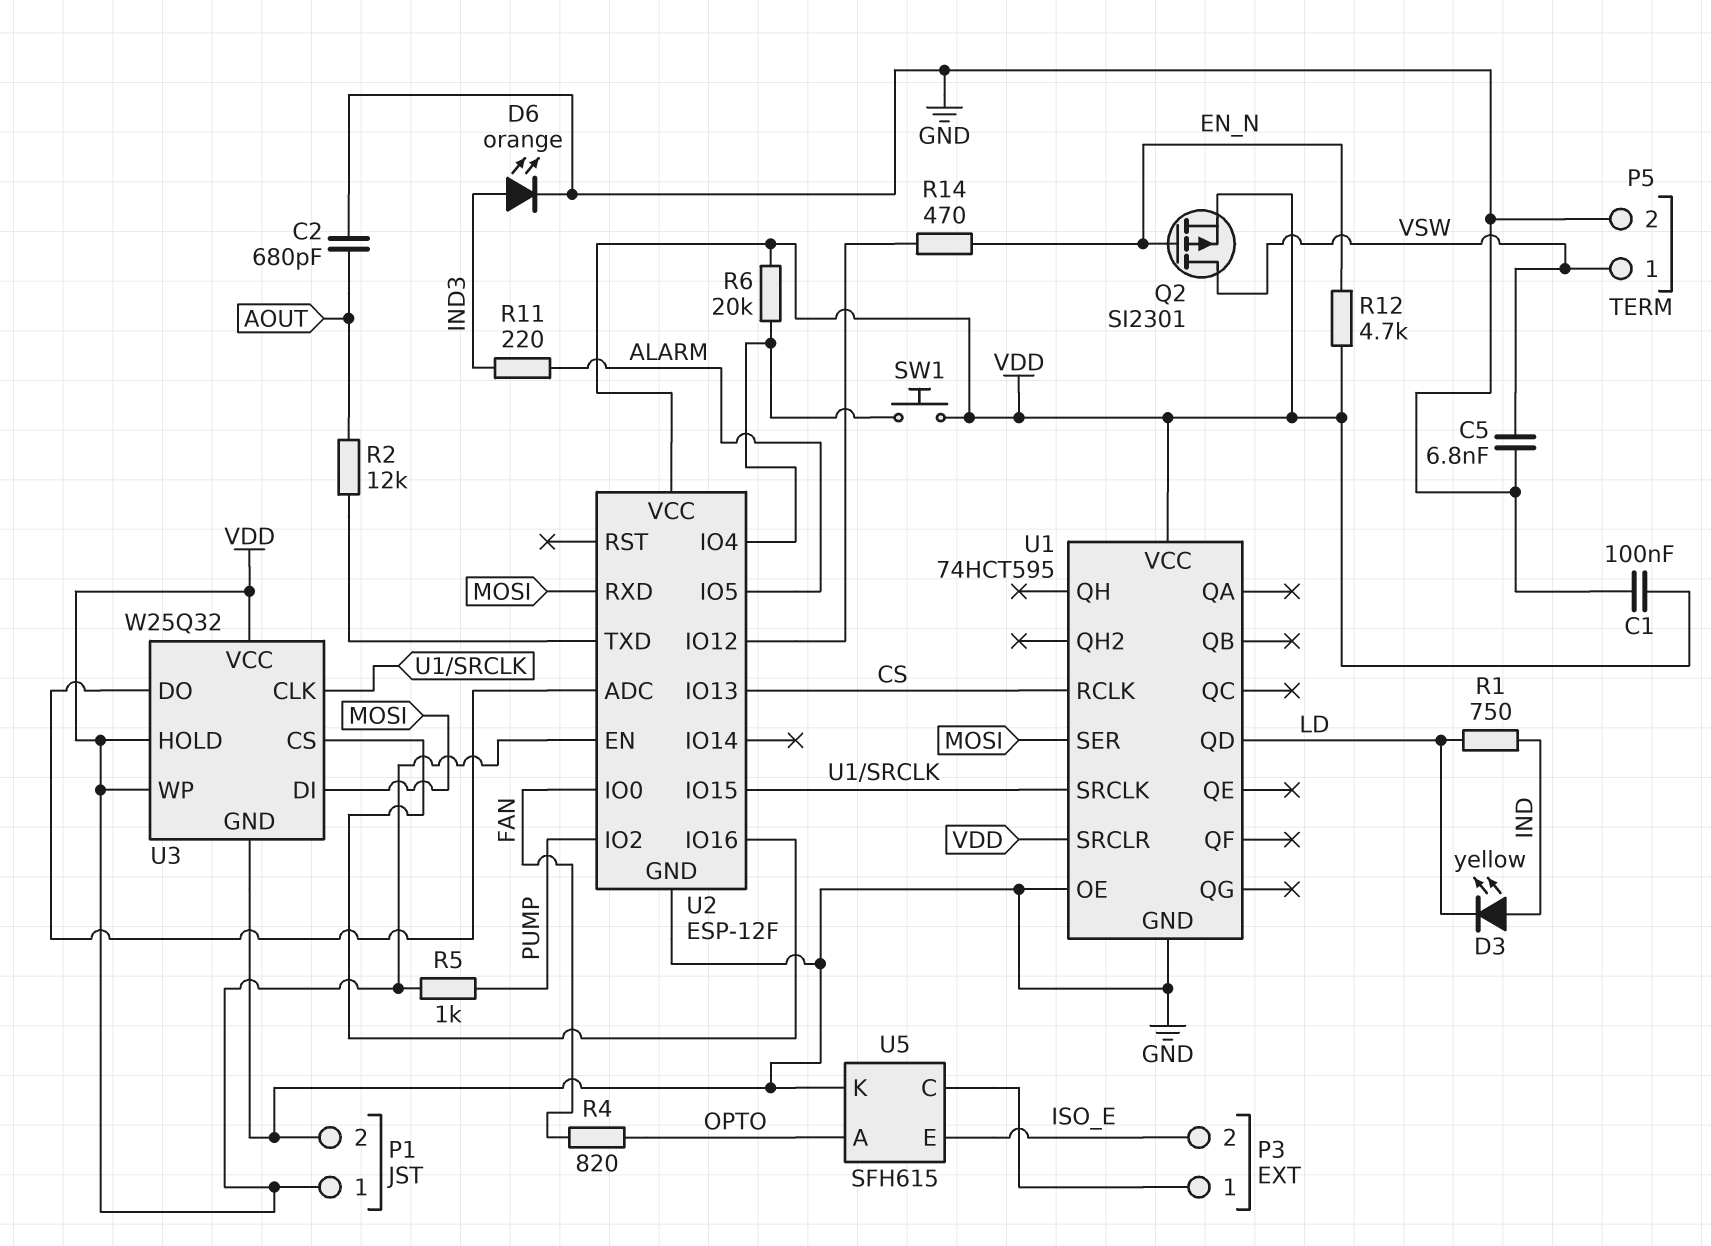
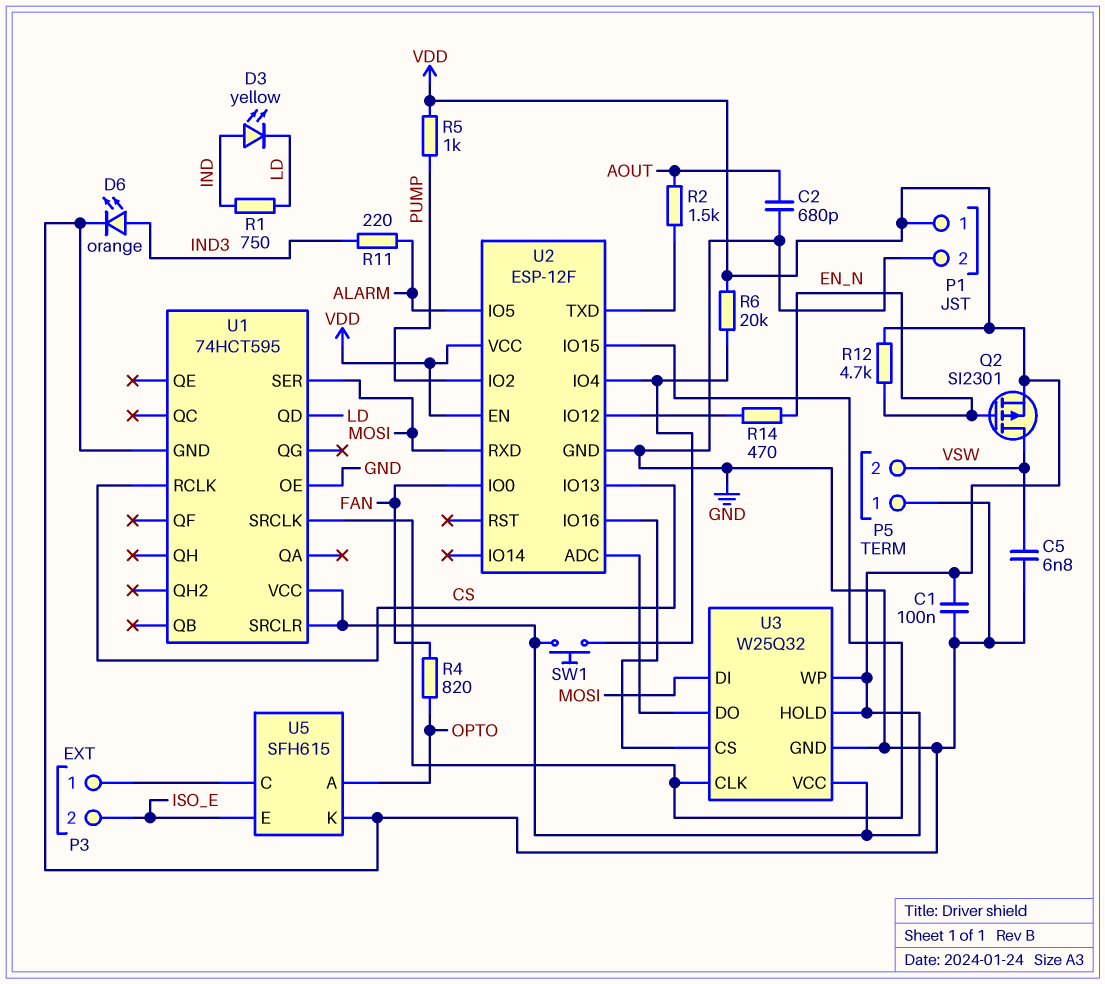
P5 pin 1: VSW -> GND
P5 pin 2: GND -> VSW
R2: 12k (AOUT, U2/TXD) -> 1.5k (AOUT, U2/TXD)

